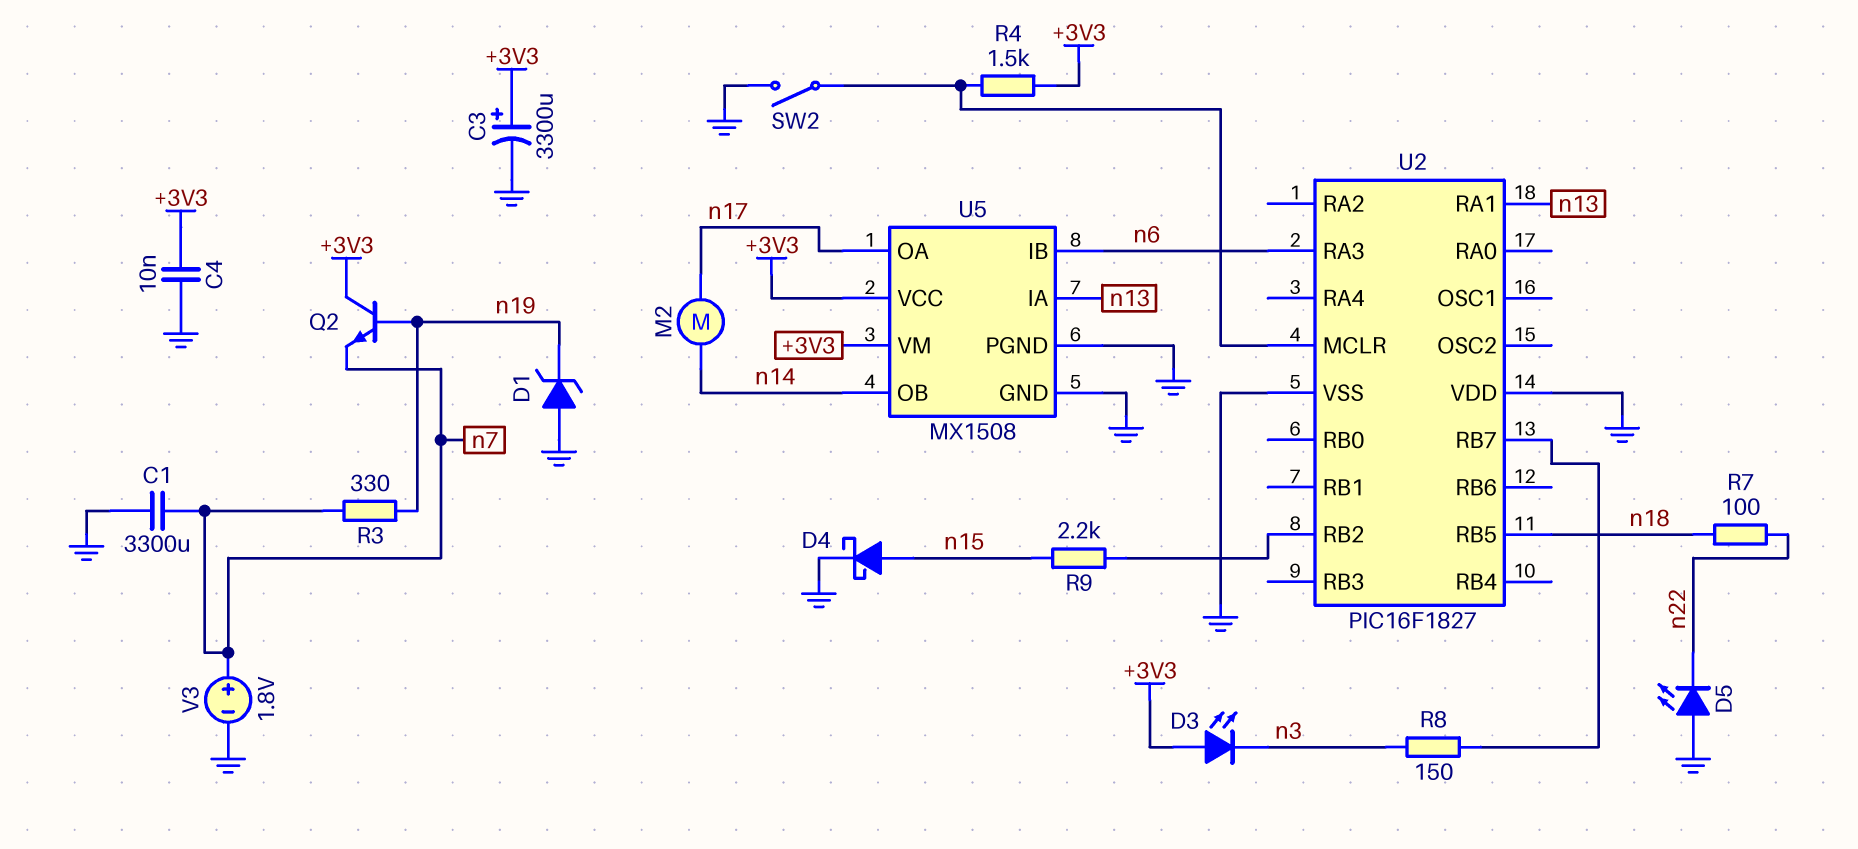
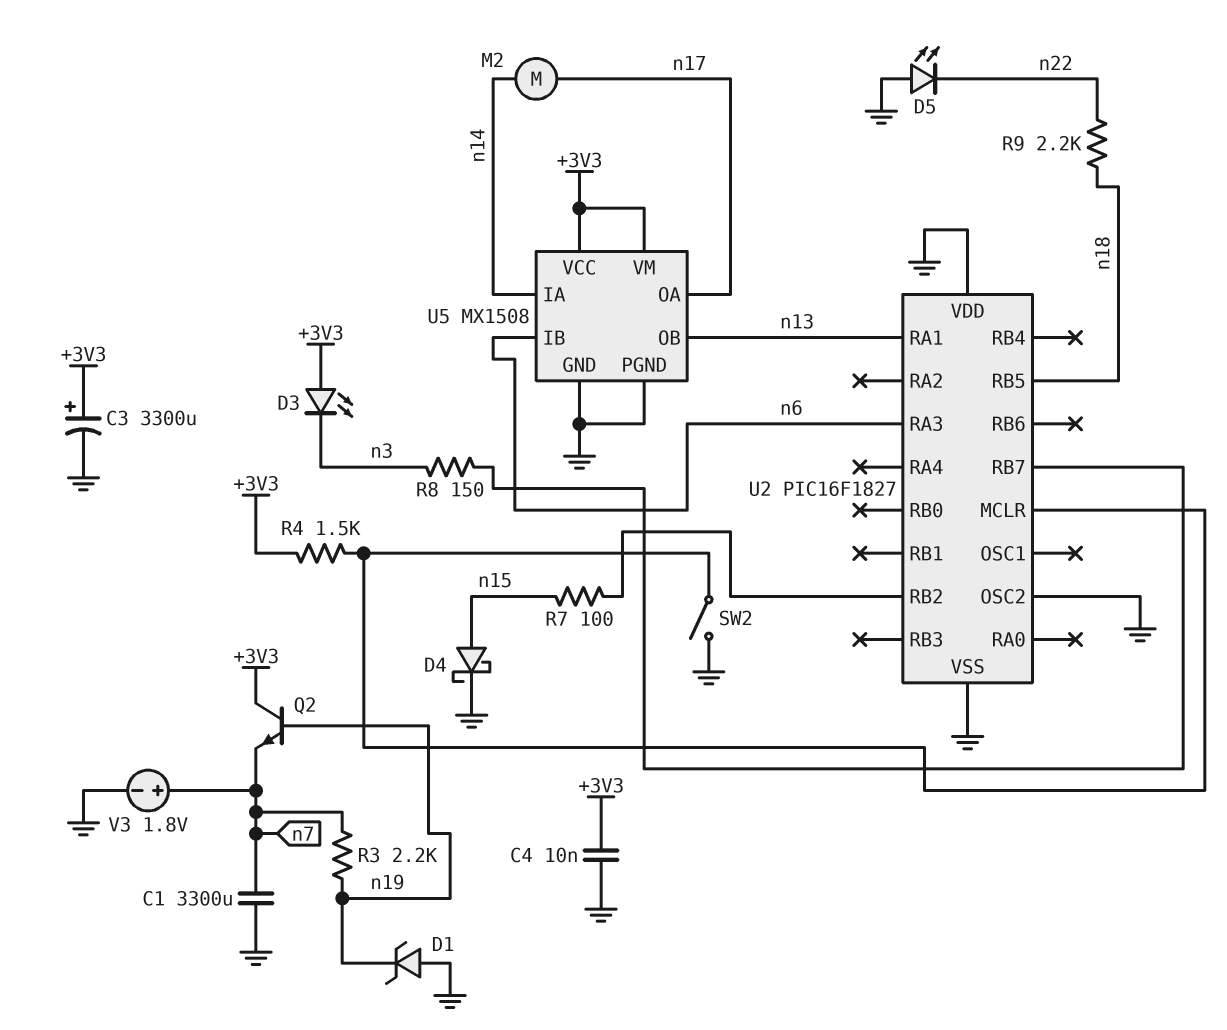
R3: 330 (n7, n19) -> 2.2k (n7, n19)
R7: 100 (n18, n22) -> 100 (U2/RB2, n15)
R9: 2.2k (U2/RB2, n15) -> 2.2k (n18, n22)
U2 pin OSC2: none -> GND
U5 pin IA: n13 -> n14
U5 pin OB: n14 -> n13

